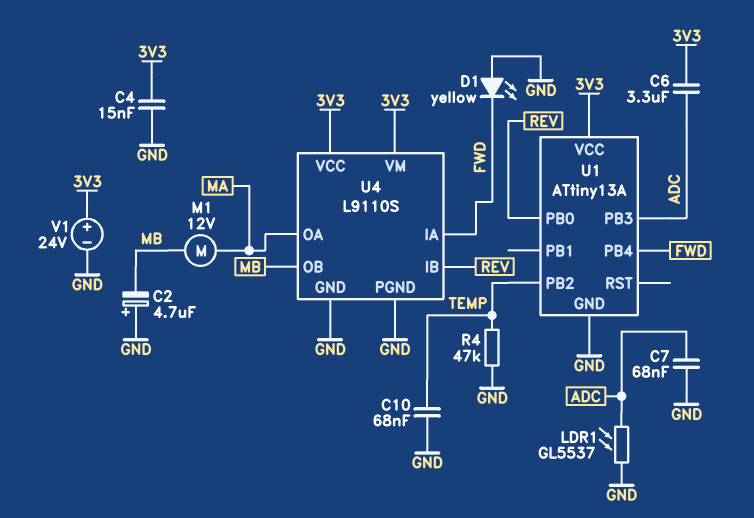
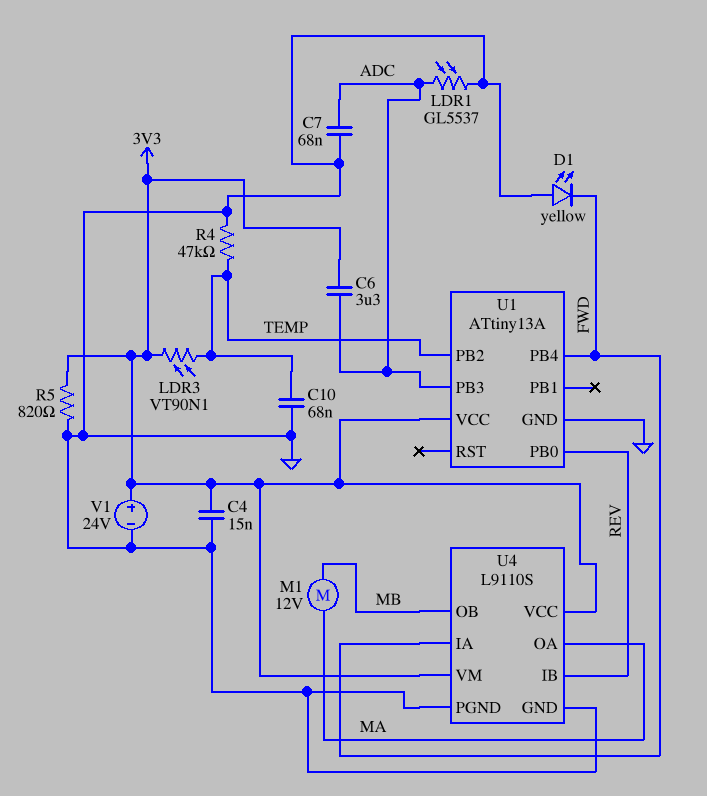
C2: 4.7uF (plus GND, minus MB) -> none
LDR3: none -> VT90N1 (3V3, TEMP)
R5: none -> 820 (3V3, GND)

